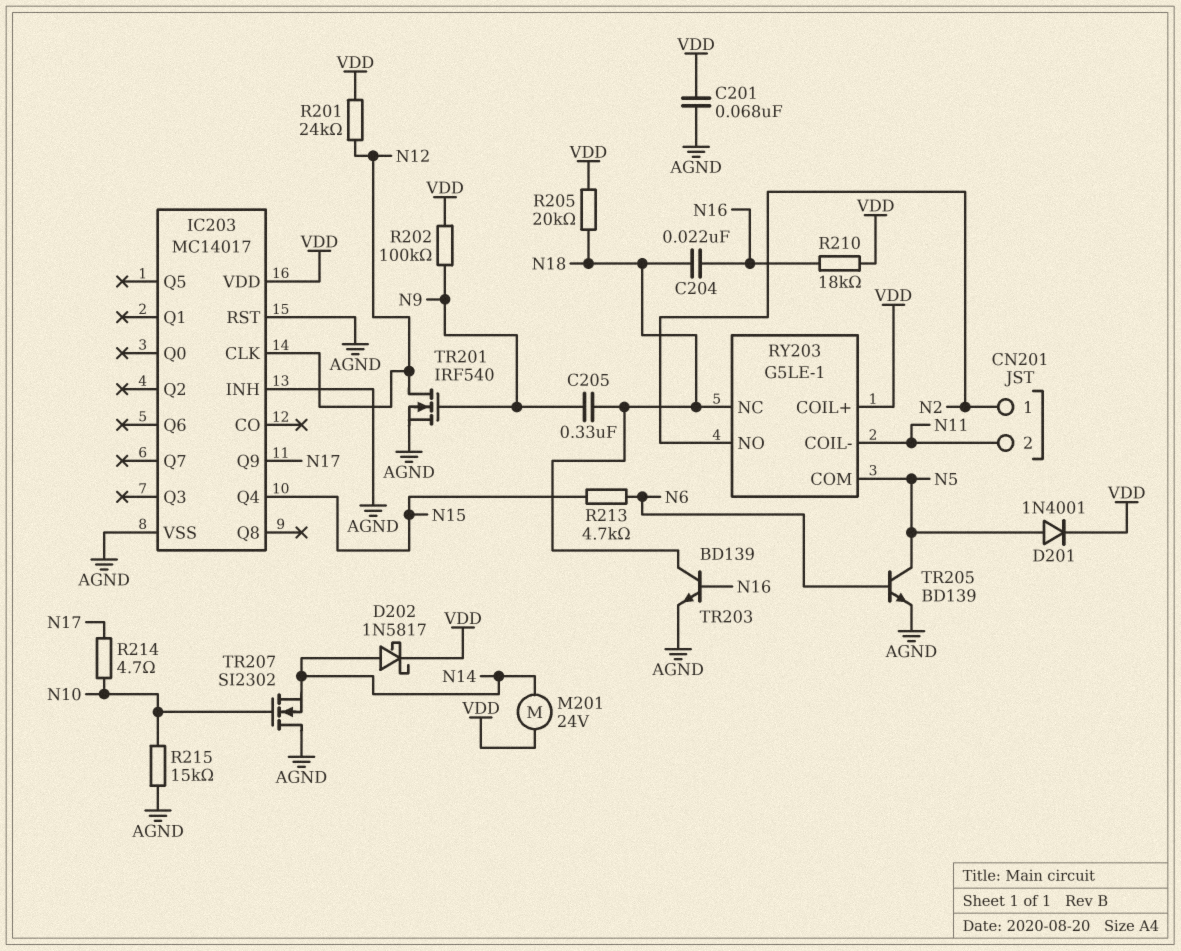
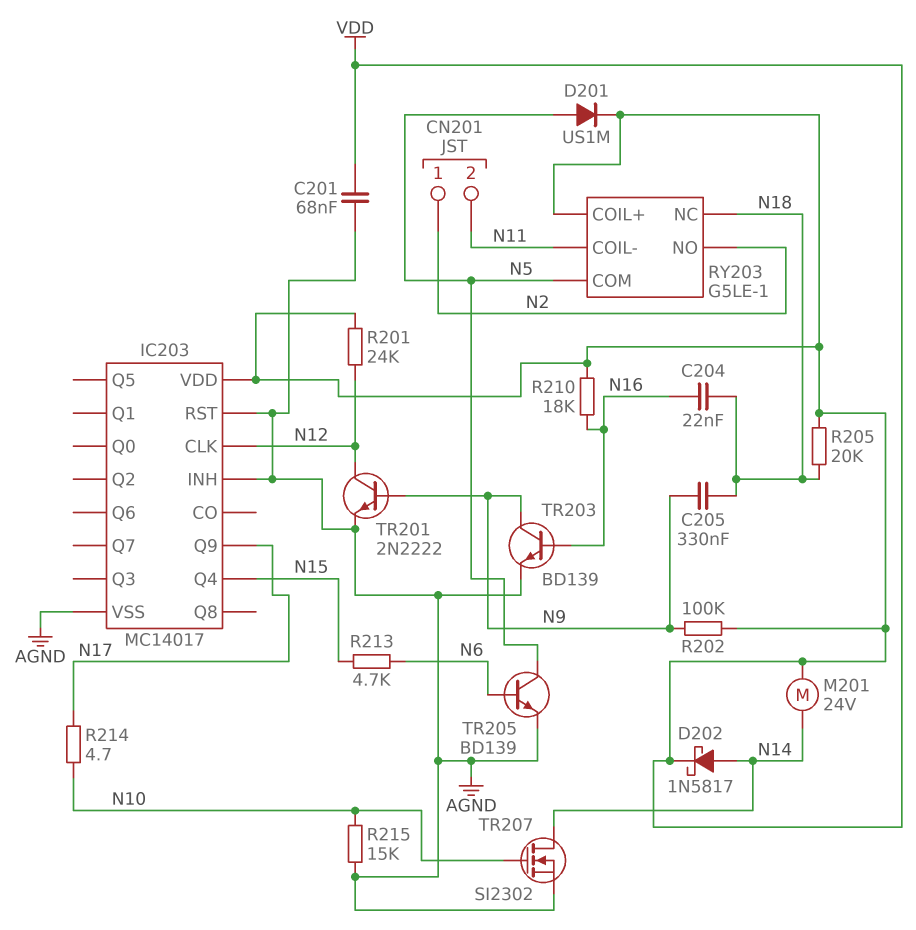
D201: diode 1N4001 (A N5, K VDD) -> diode US1M (A N5, K VDD)
TR201: NMOS IRF540 (G N9, D N12, S AGND) -> NPN 2N2222 (B N9, C N12, E AGND)
TR203: NPN BD139 (B N16, C N18, E AGND) -> NPN BD139 (B N16, C N9, E AGND)
TR207: NMOS SI2302 (G N10, D AGND, S N14) -> NMOS SI2302 (G N10, D N14, S AGND)

